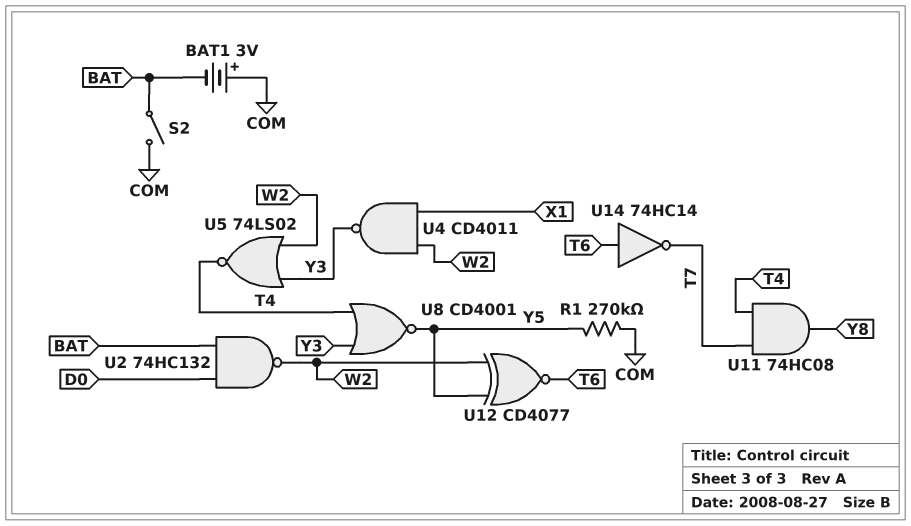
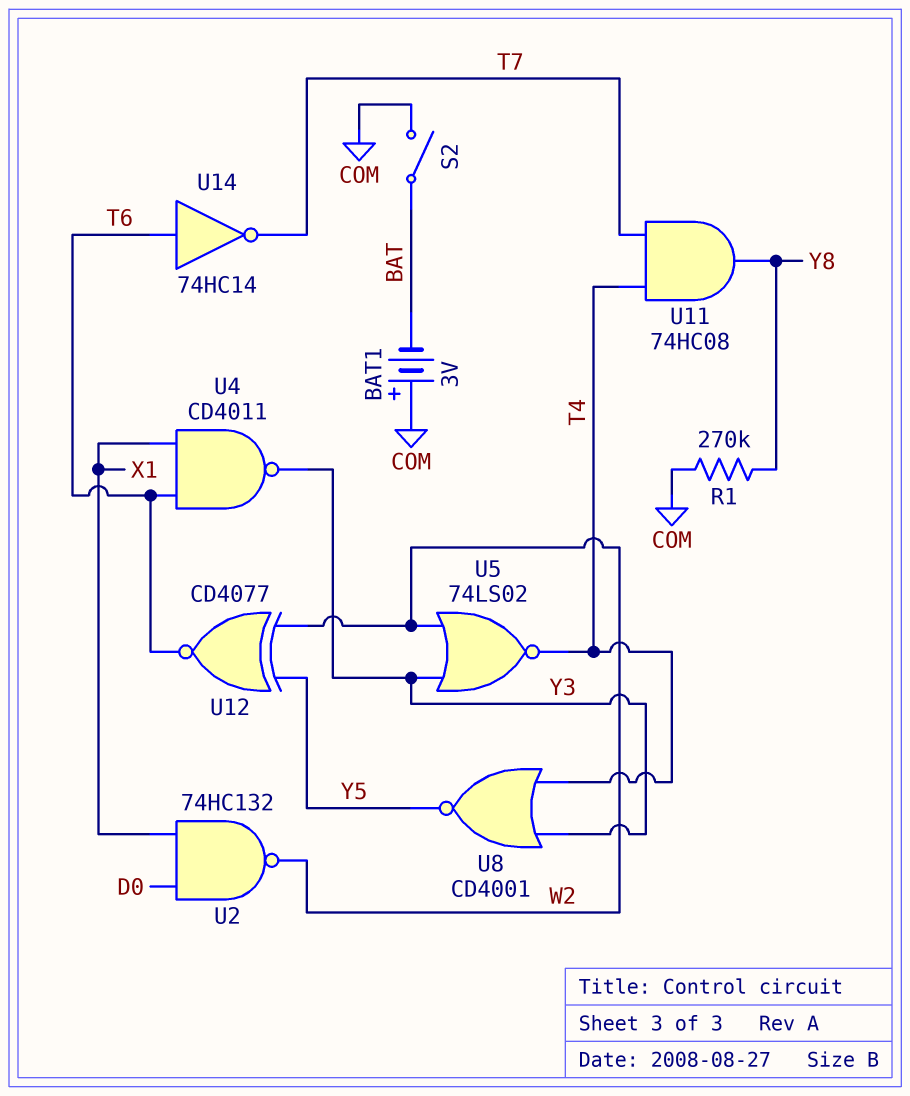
R1: 270k (COM, Y5) -> 270k (COM, Y8)
U2: NAND 74HC132 (in BAT, in D0, out W2) -> NAND 74HC132 (in D0, in X1, out W2)
U4: NAND CD4011 (in W2, in X1, out Y3) -> NAND CD4011 (in T6, in X1, out Y3)

